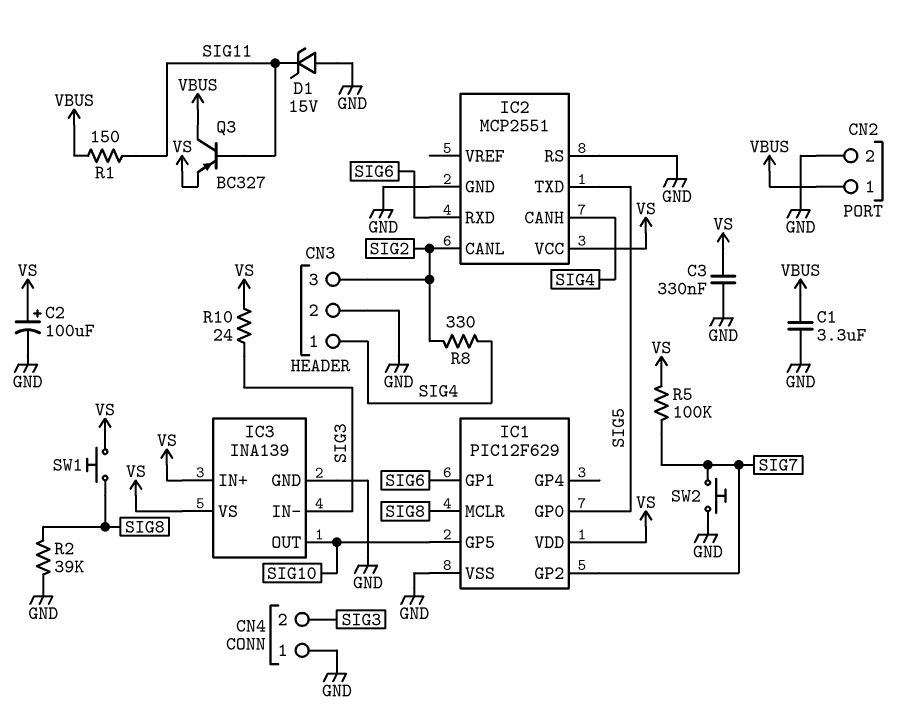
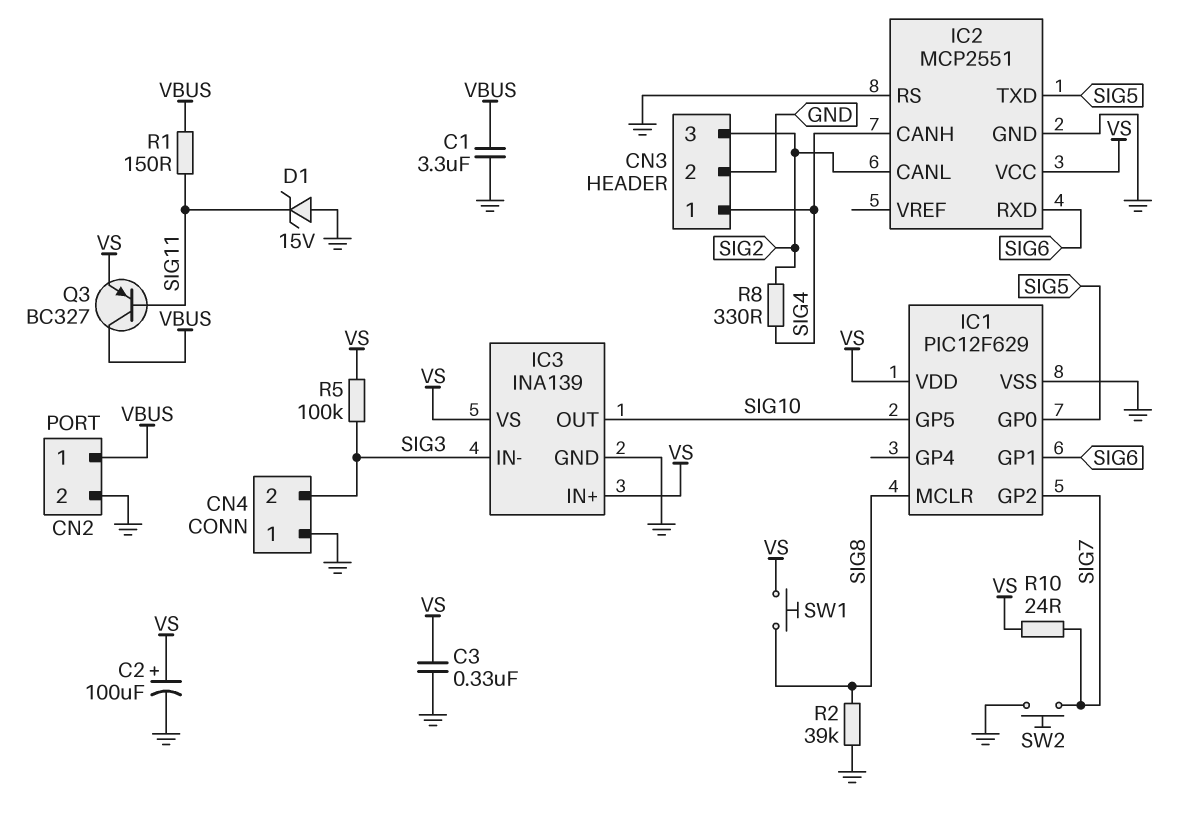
R5: 100k (SIG7, VS) -> 100k (SIG3, VS)
R10: 24 (SIG3, VS) -> 24 (SIG7, VS)

